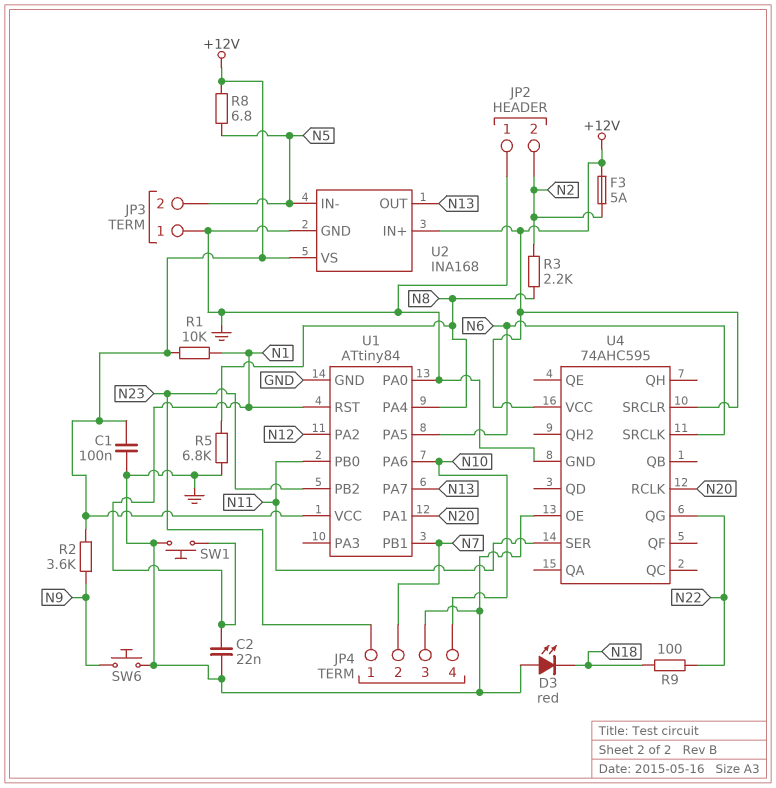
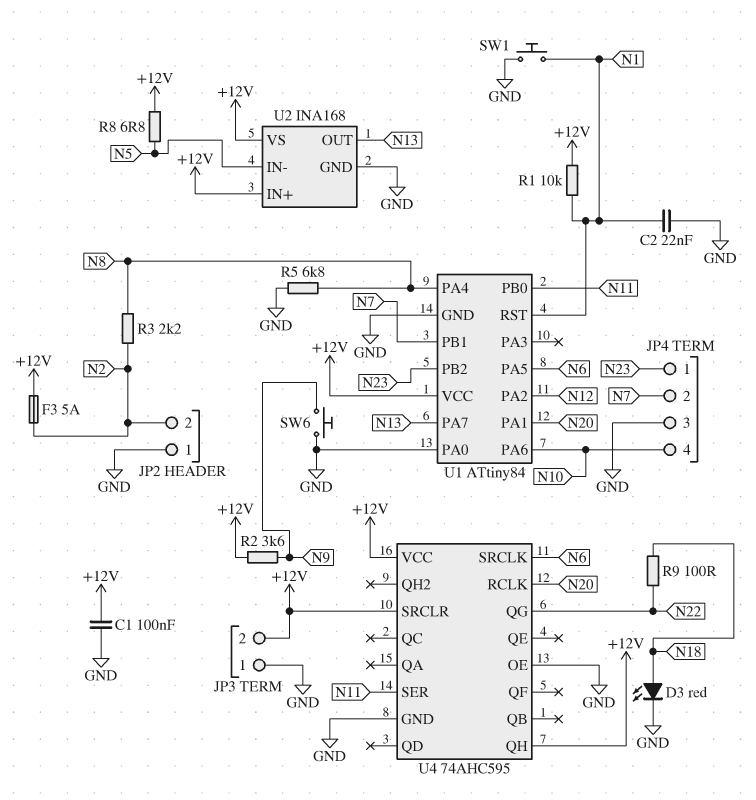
D3: LED red (A GND, K N18) -> LED red (A N18, K GND)
JP3 pin 2: N5 -> +12V
U4 pin QH: none -> +12V

